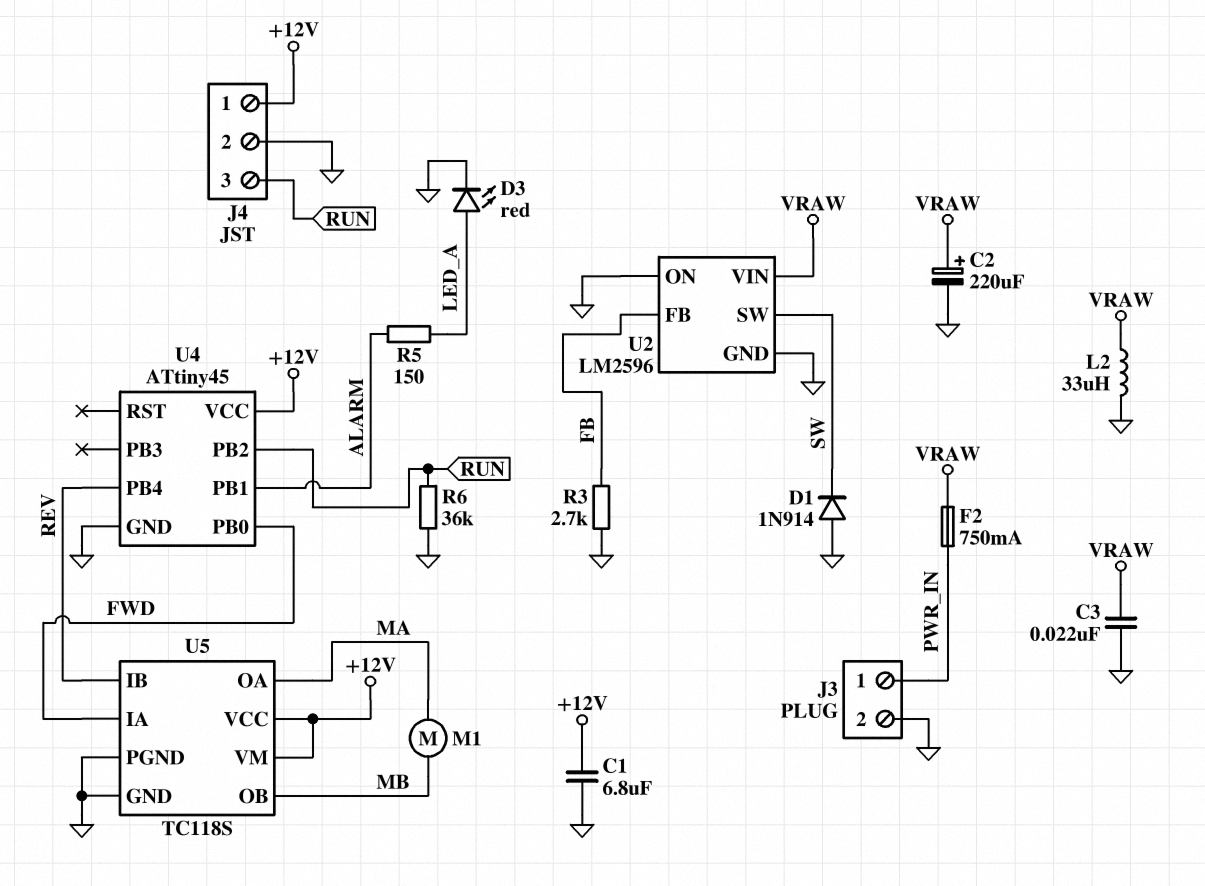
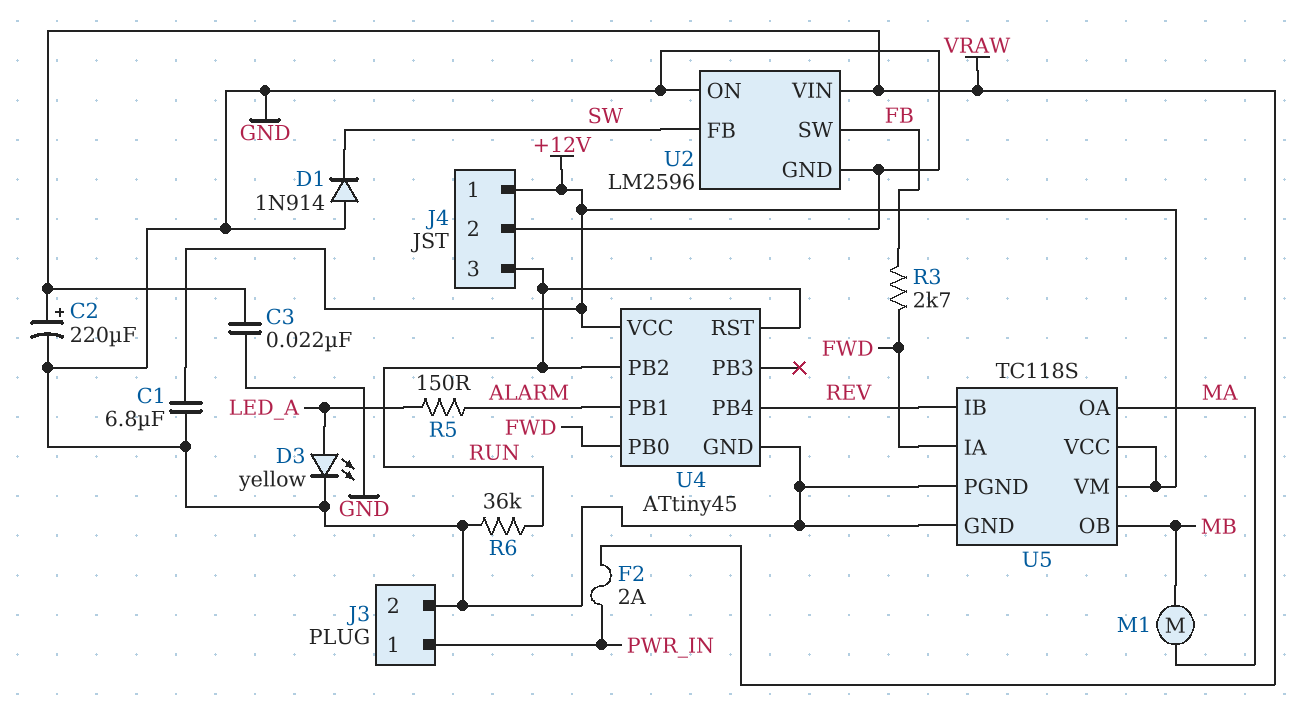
D3: LED red (A LED_A, K GND) -> LED yellow (A LED_A, K GND)
F2: 750mA (PWR_IN, VRAW) -> 2A (PWR_IN, VRAW)
L2: 33uH (GND, VRAW) -> none
R3: 2.7k (FB, GND) -> 2.7k (FB, FWD)
U2 pin FB: FB -> SW
U2 pin SW: SW -> FB
U4 pin RST: none -> RUN

